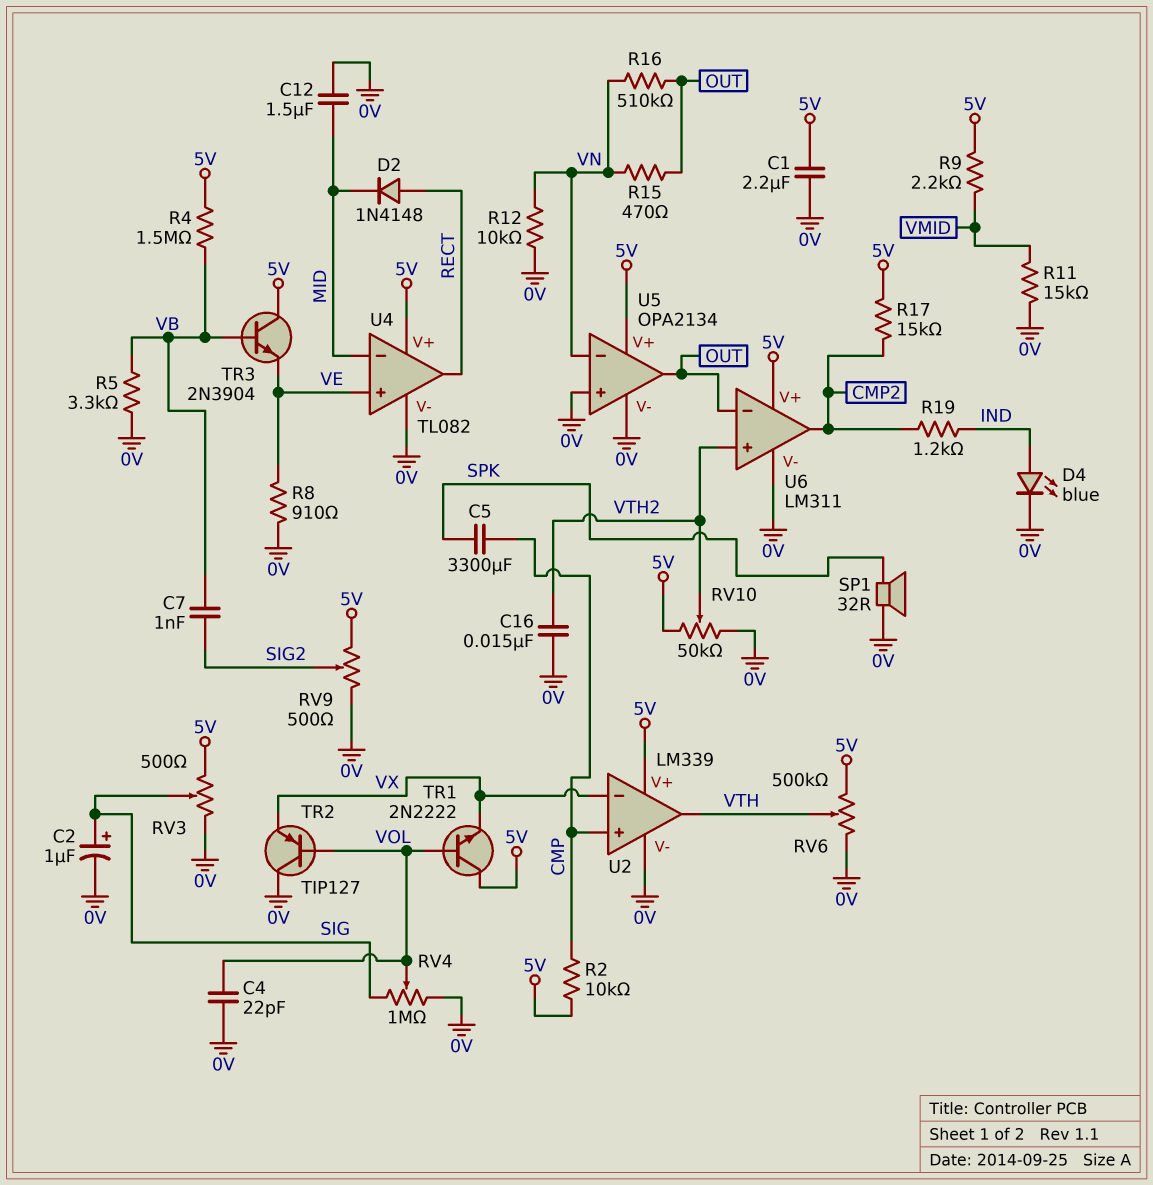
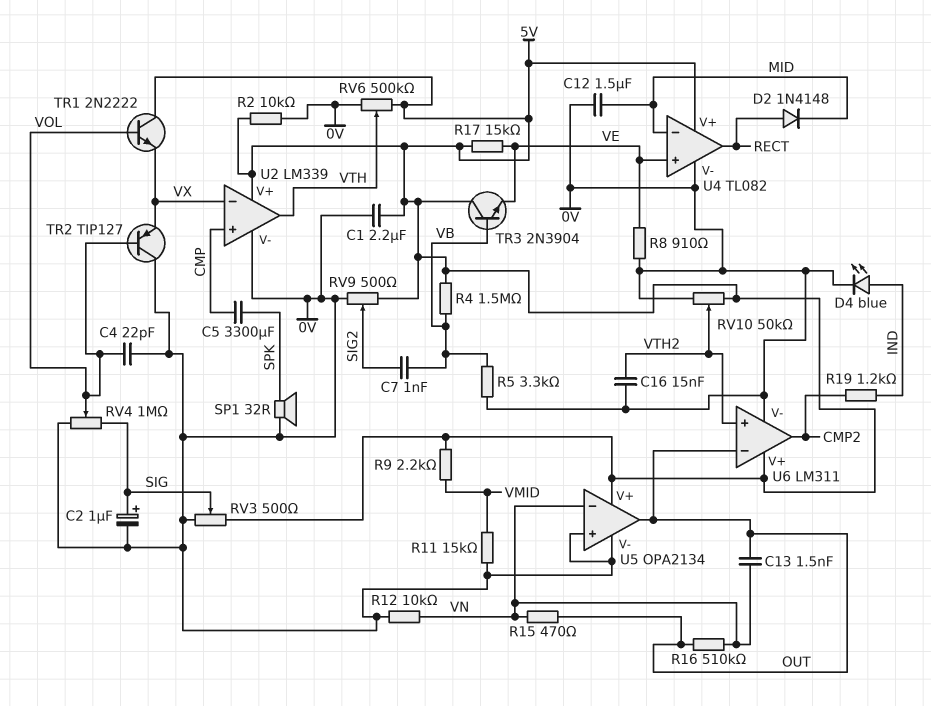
C13: none -> 1.5nF (OUT, VN)
R2: 10k (5V, CMP) -> 10k (0V, 5V)
R17: 15k (5V, CMP2) -> 15k (5V, VE)

